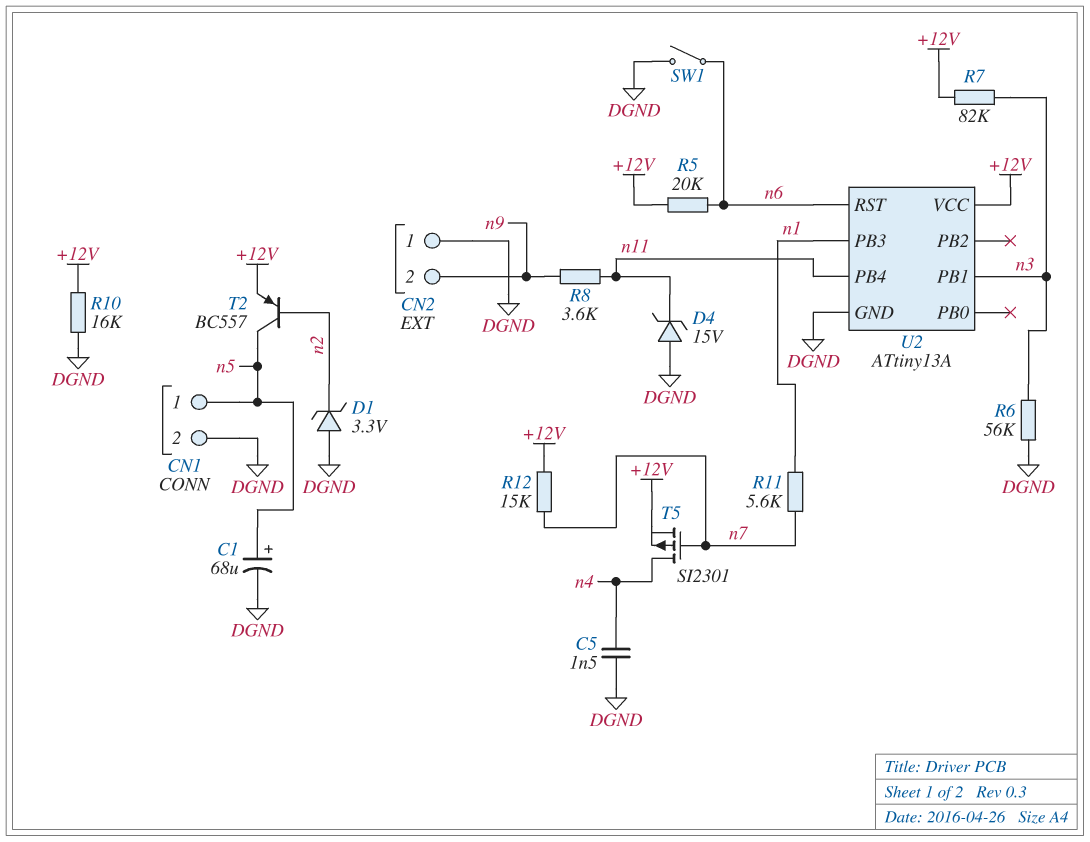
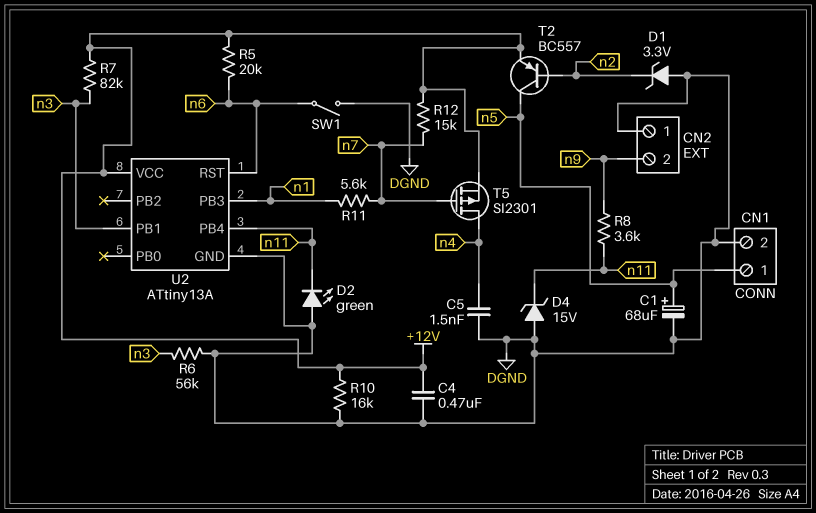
C4: none -> 470nF (+12V, DGND)
D2: none -> LED green (A DGND, K n11)

